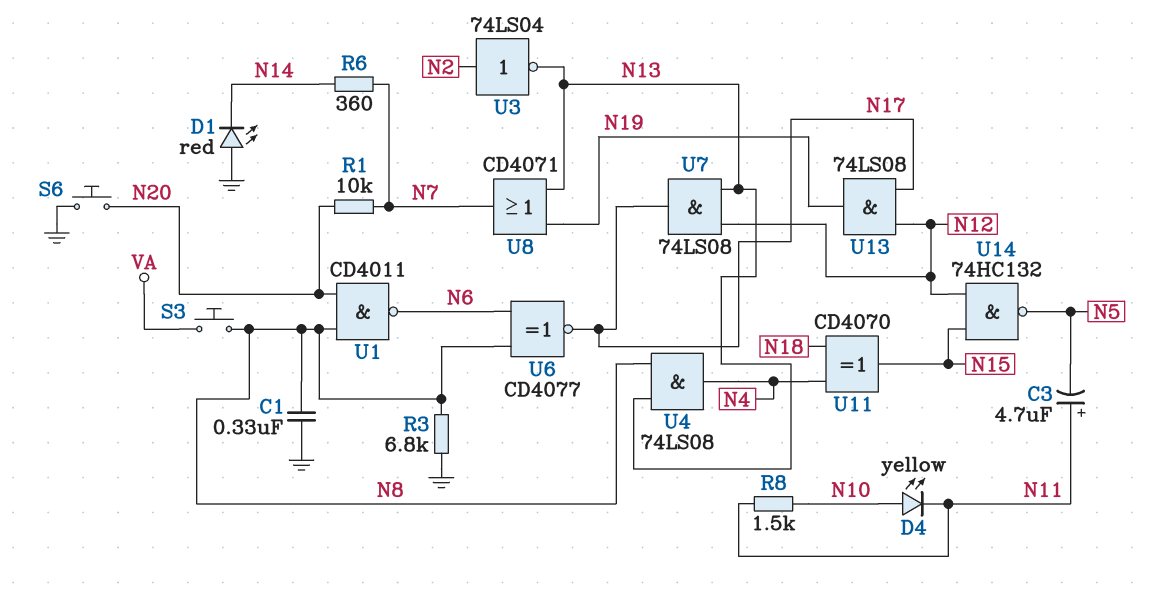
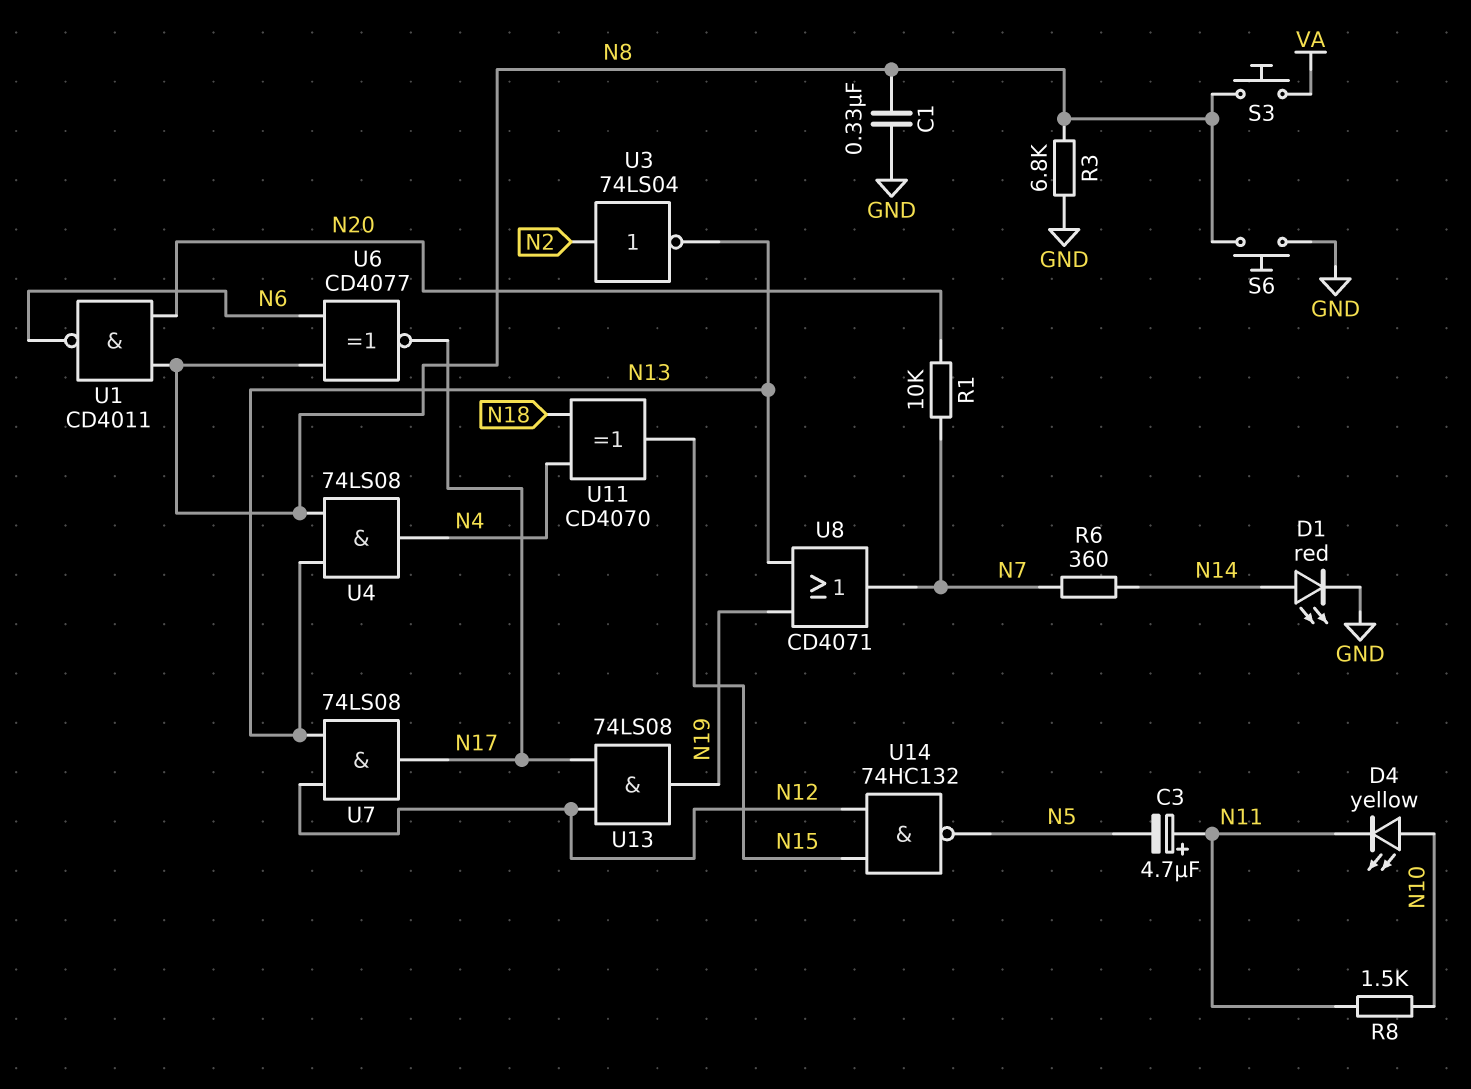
D1: LED red (A GND, K N14) -> LED red (A N14, K GND)
S6: button (GND, N20) -> button (GND, N8)

